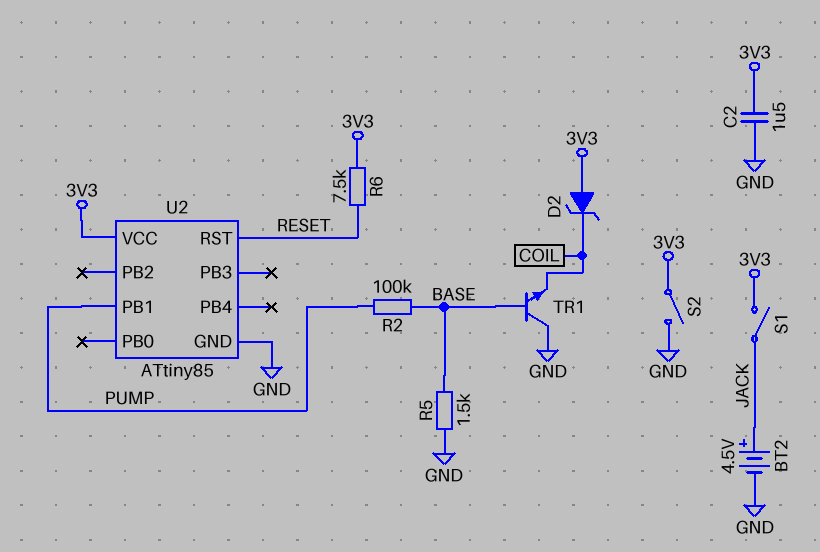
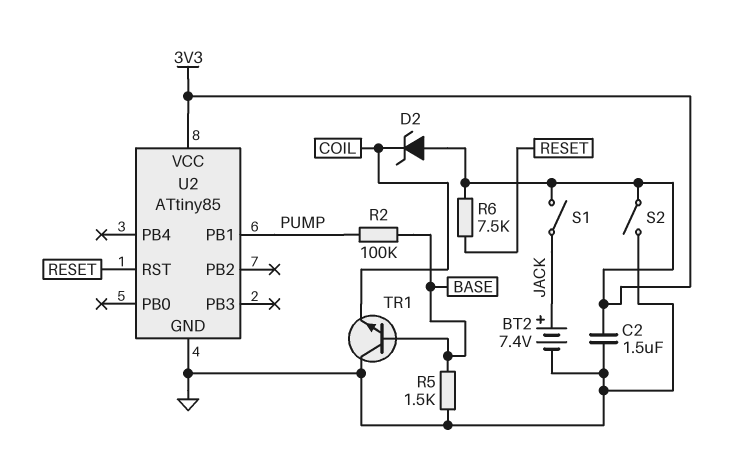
BT2: 4.5V (plus JACK, minus GND) -> 7.4V (plus JACK, minus GND)

